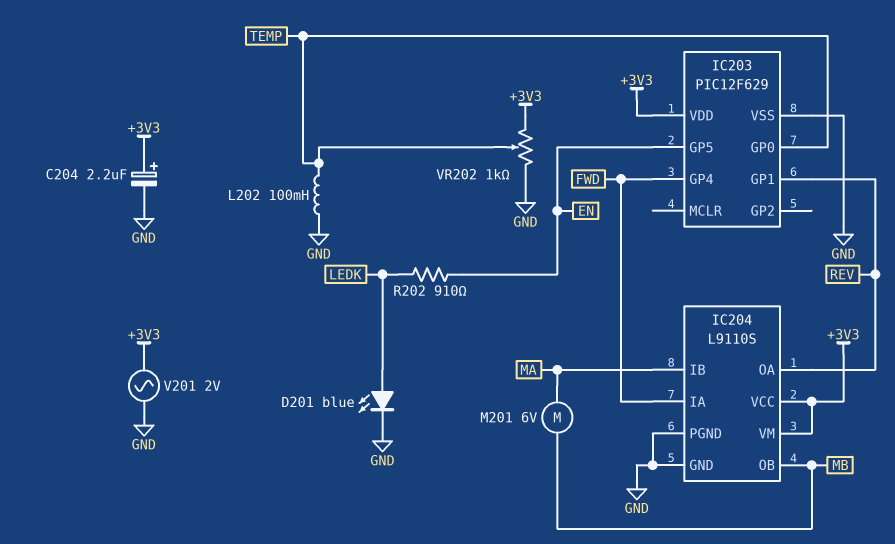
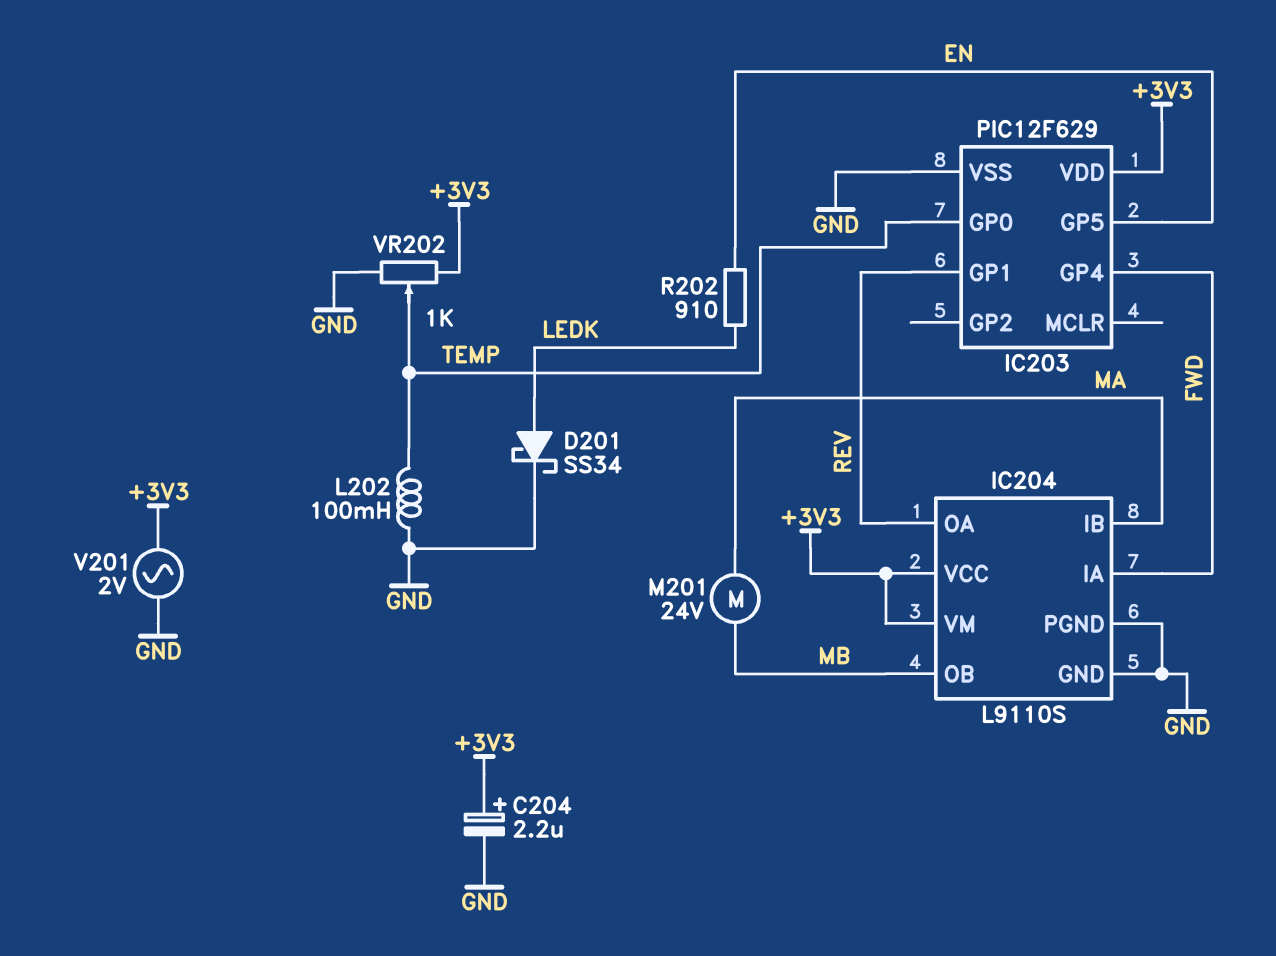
D201: LED blue (A LEDK, K GND) -> schottky SS34 (A LEDK, K GND)
M201: motor 6V (MA, MB) -> motor 24V (MA, MB)

